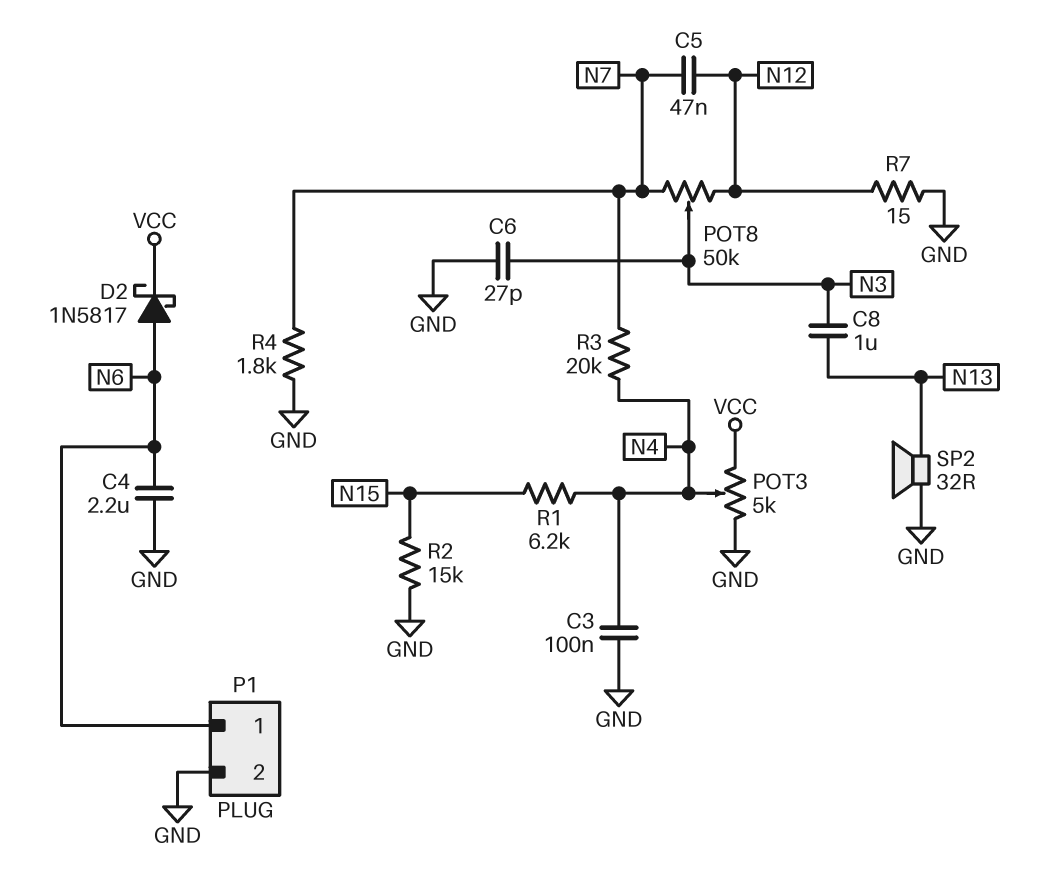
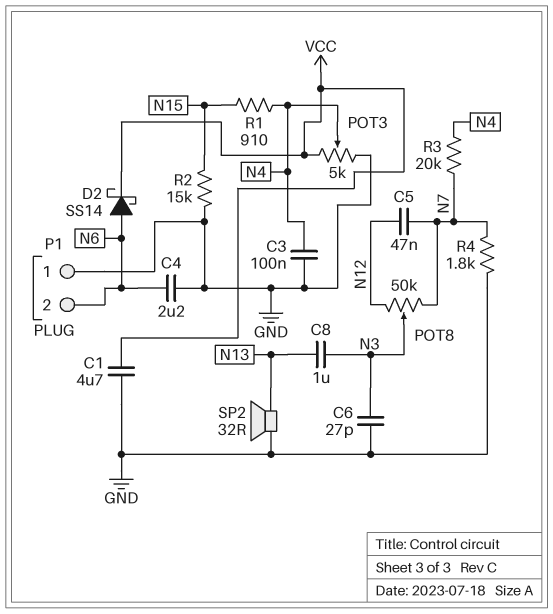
C1: none -> 4.7uF (GND, VCC)
D2: schottky 1N5817 (A N6, K VCC) -> schottky SS14 (A N6, K VCC)
P1 pin 1: N6 -> GND
P1 pin 2: GND -> N6
R1: 6.2k (N4, N15) -> 910 (N4, N15)
R7: 15 (GND, N12) -> none

